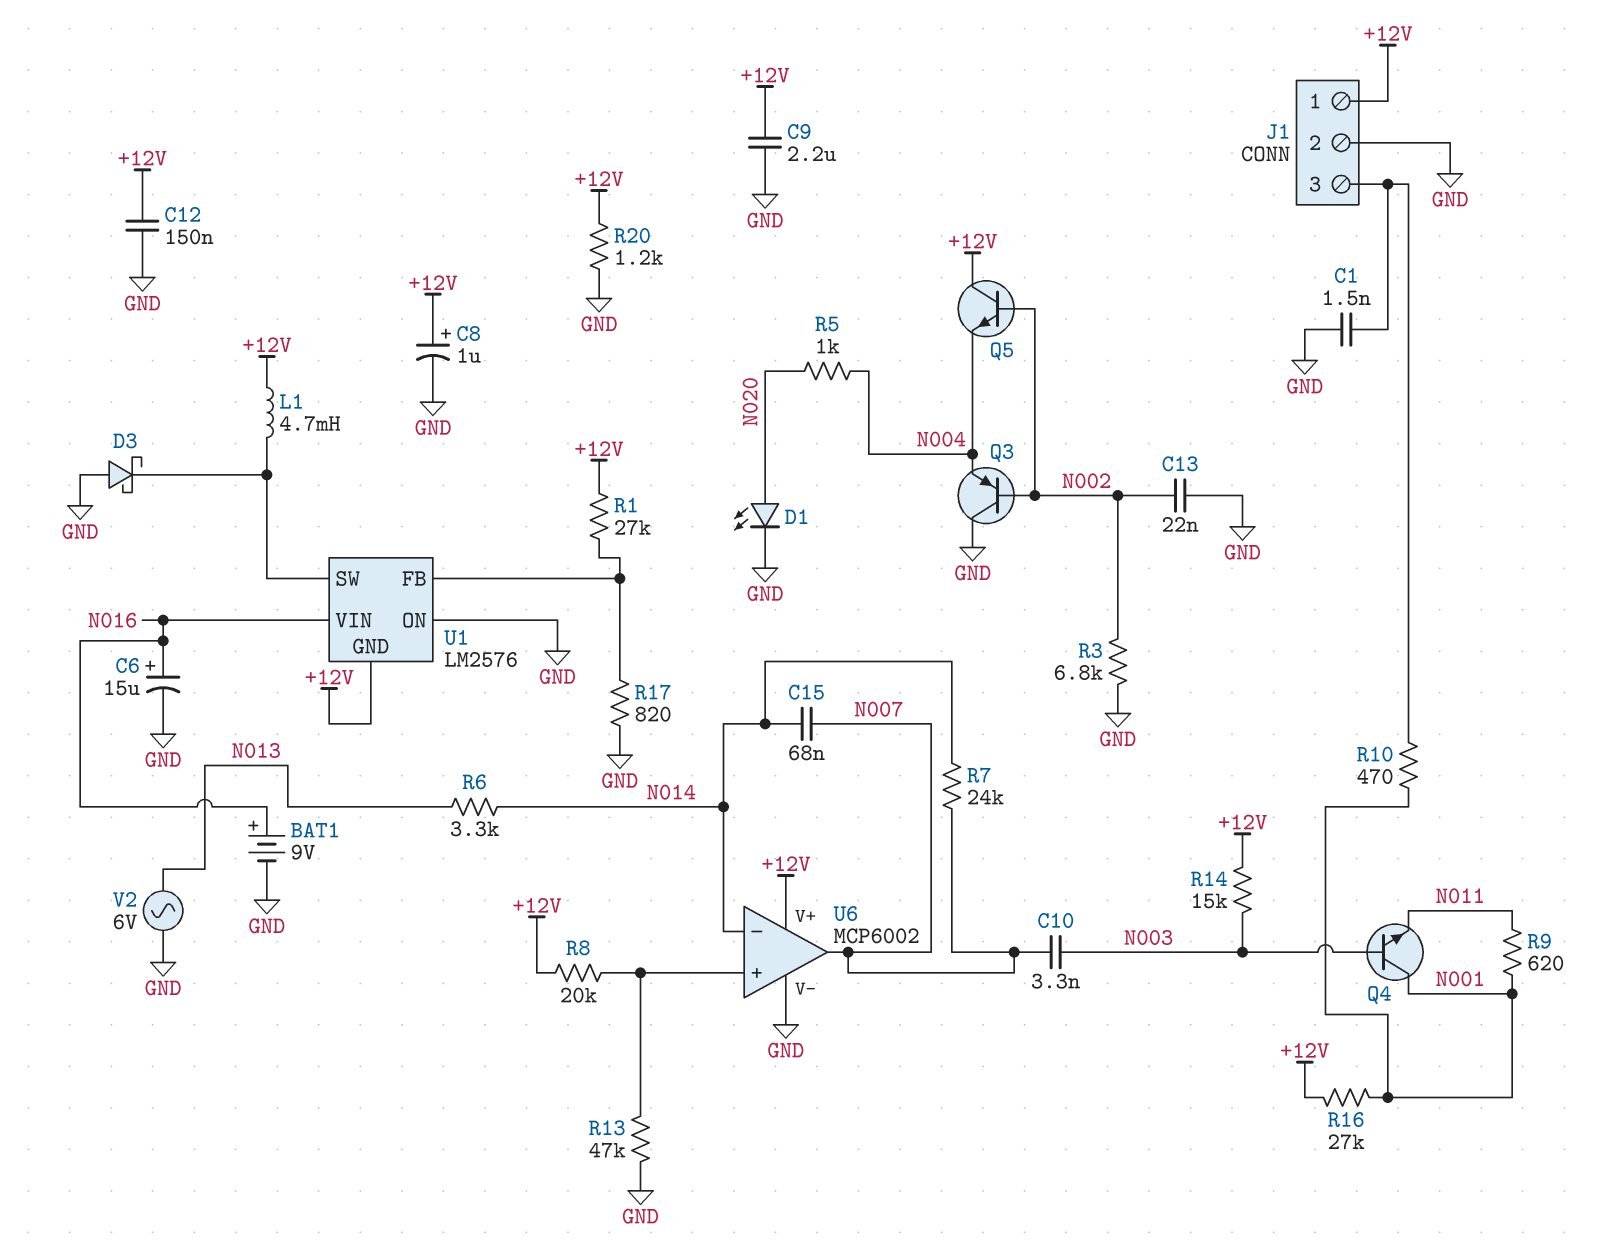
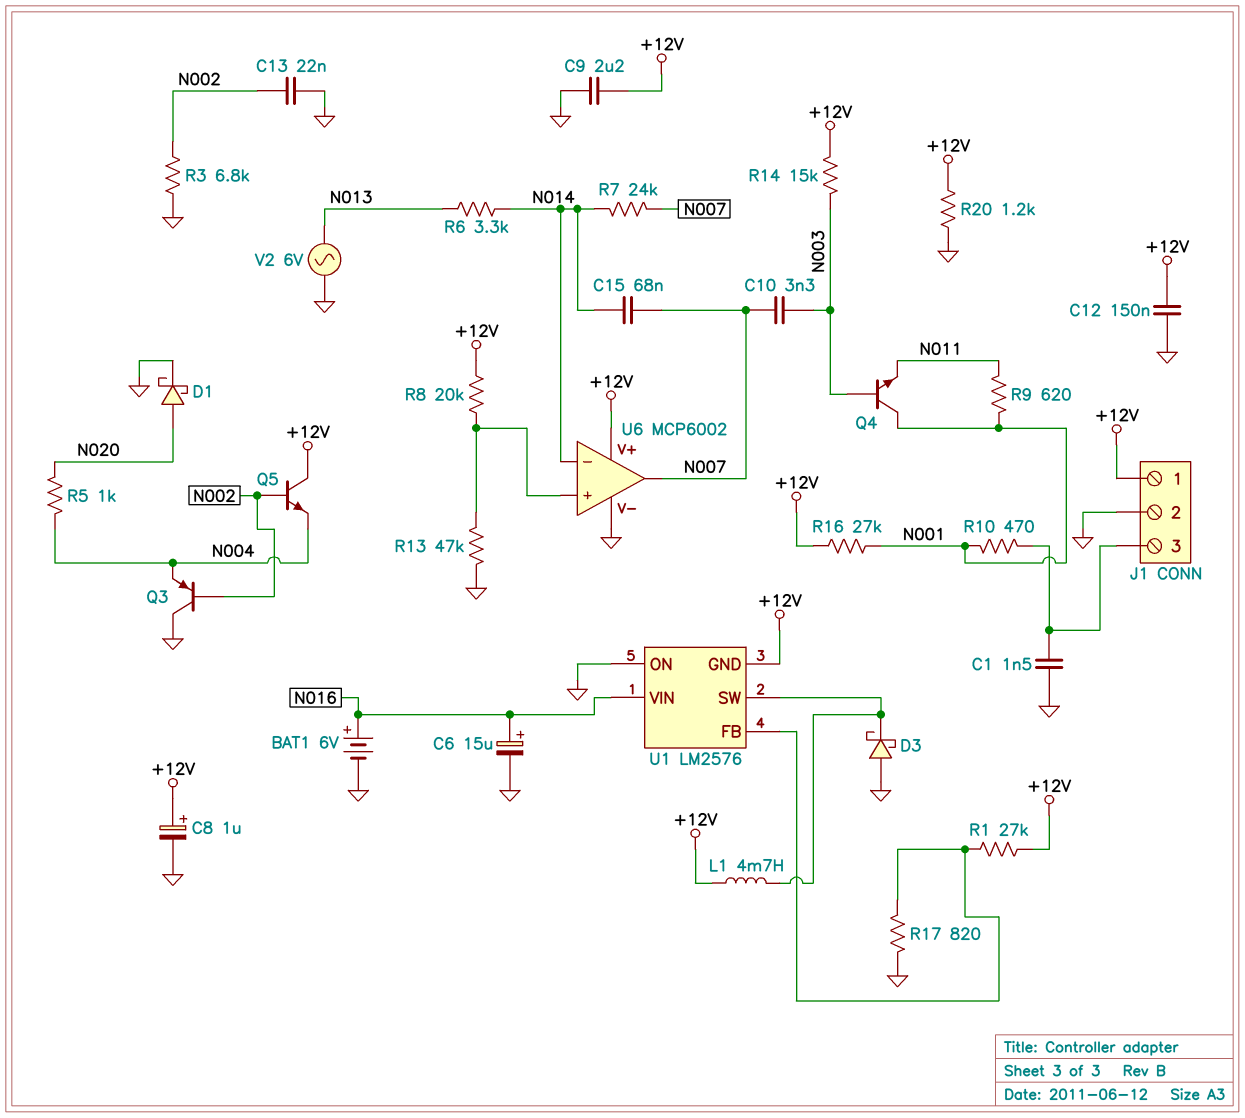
BAT1: 9V (plus N016, minus GND) -> 6V (plus N016, minus GND)
D1: LED (A N020, K GND) -> schottky (A N020, K GND)

